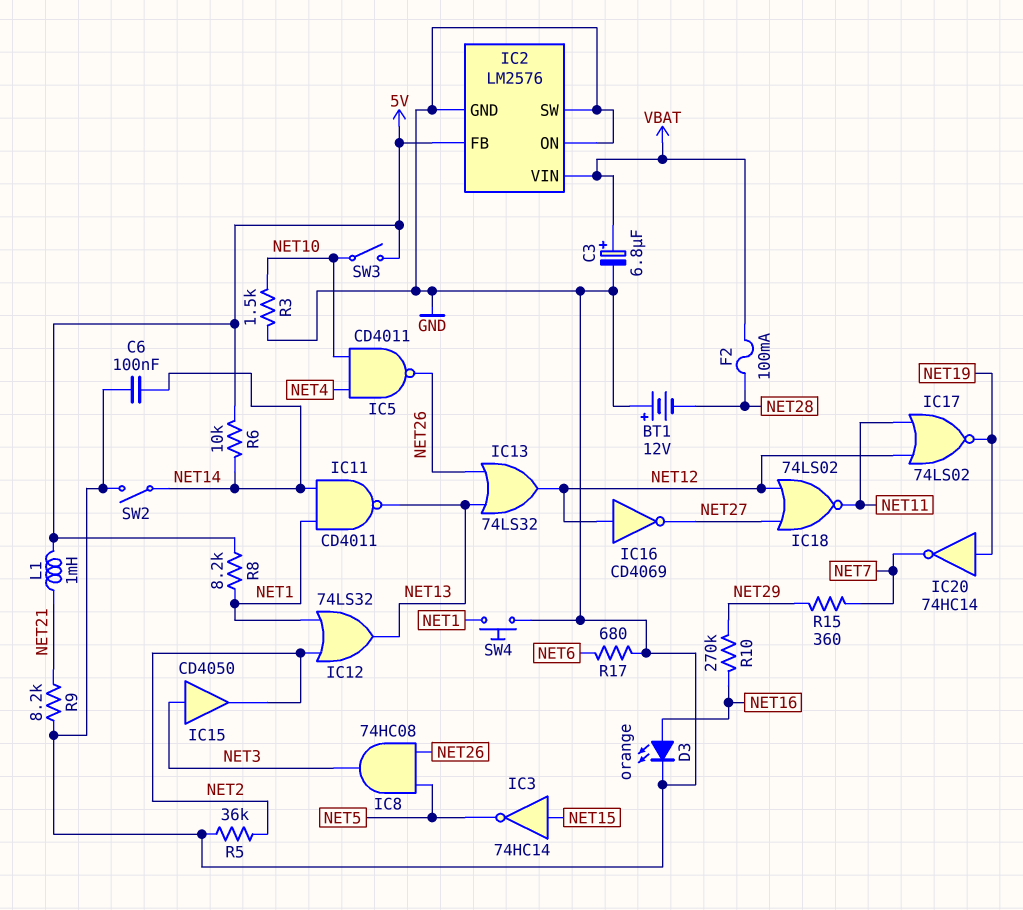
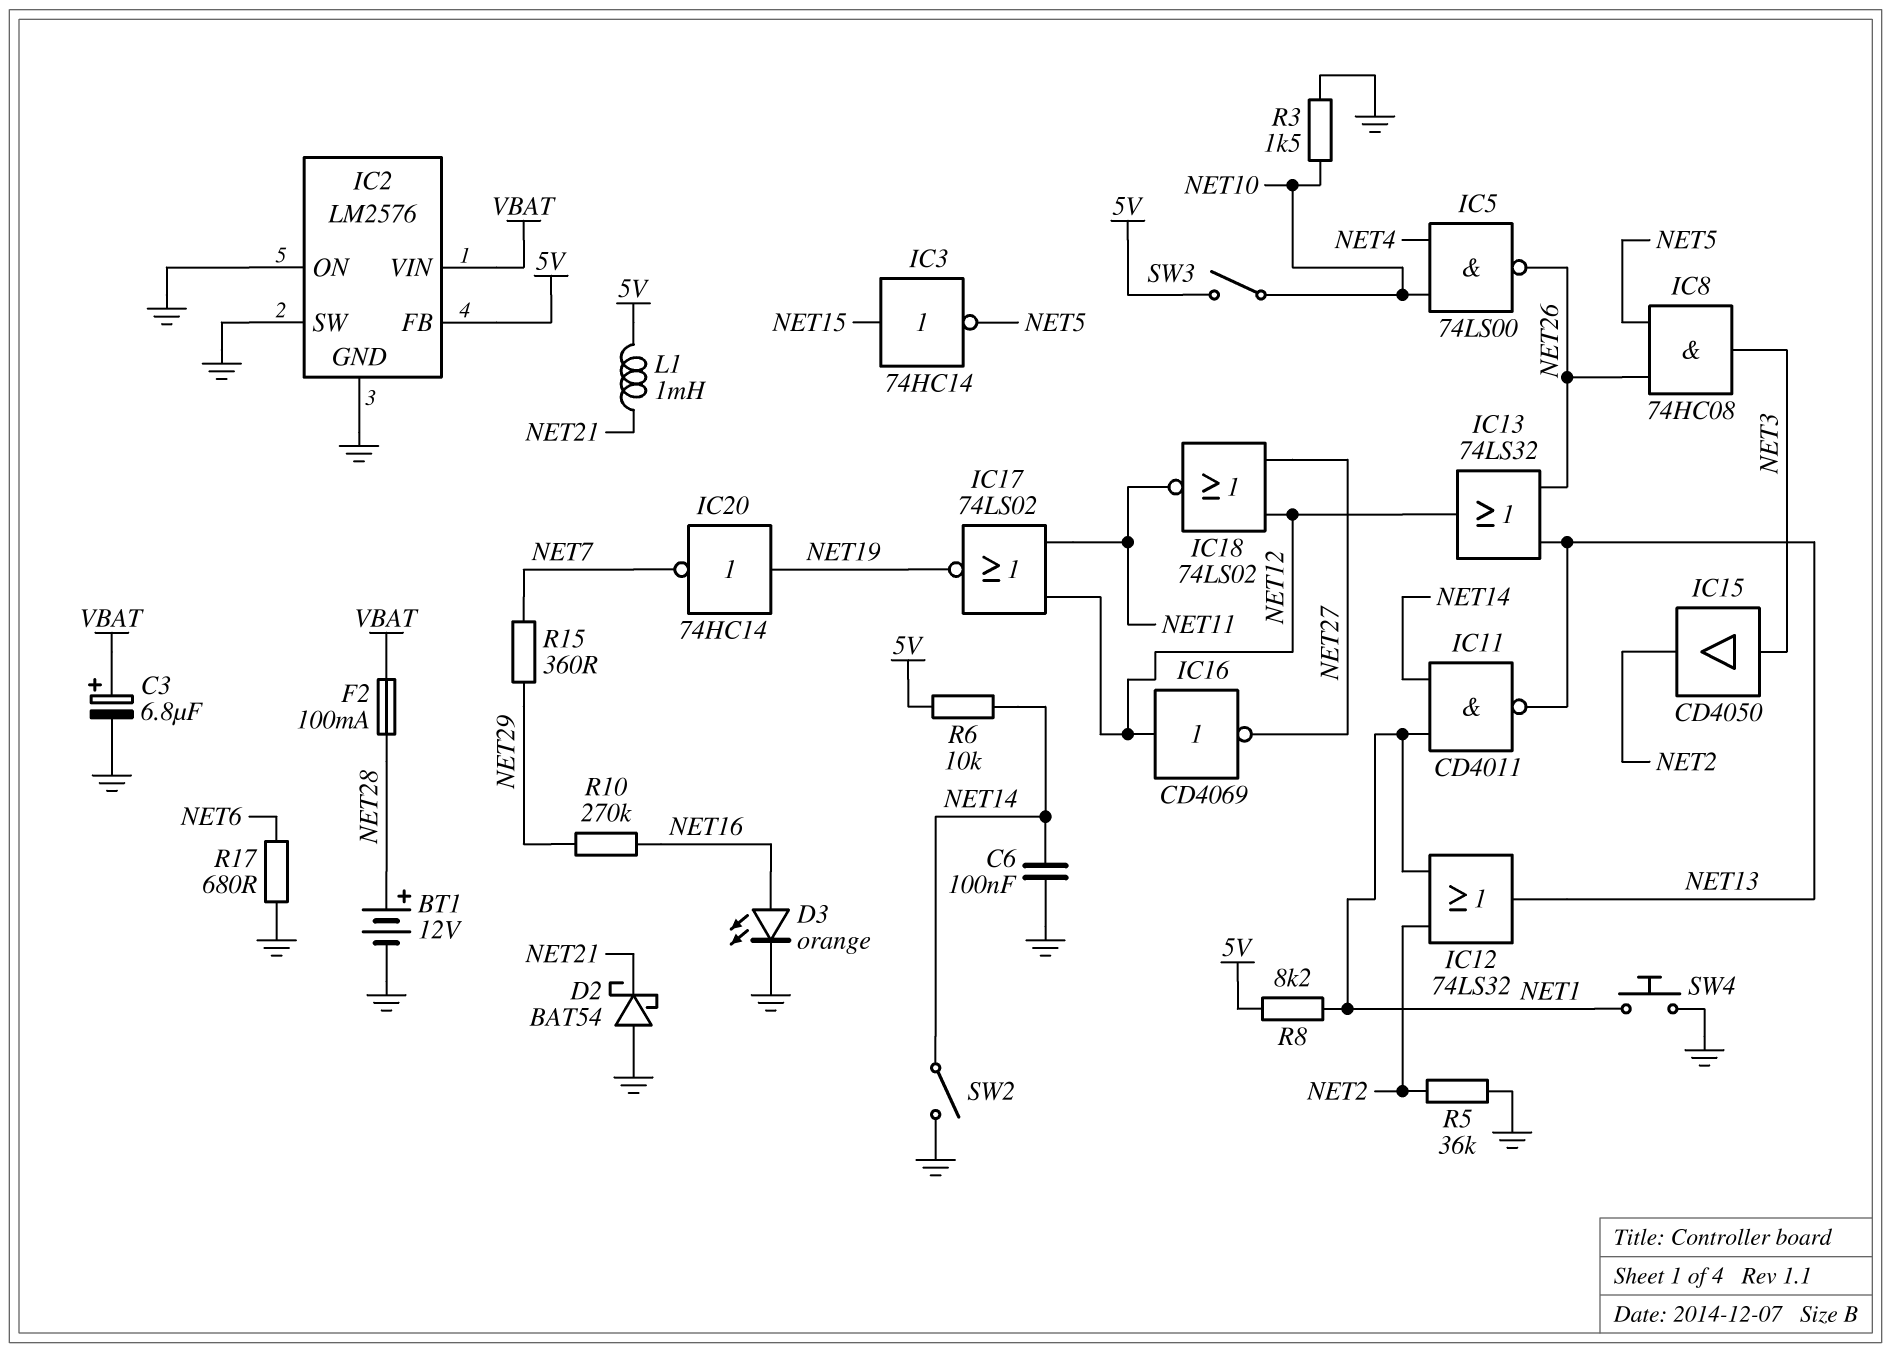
BT1: 12V (plus GND, minus NET28) -> 12V (plus NET28, minus GND)
D2: none -> schottky BAT54 (A GND, K NET21)
IC5: NAND CD4011 (in NET4, in NET10, out NET26) -> NAND 74LS00 (in NET4, in NET10, out NET26)
R9: 8.2k (GND, NET21) -> none

